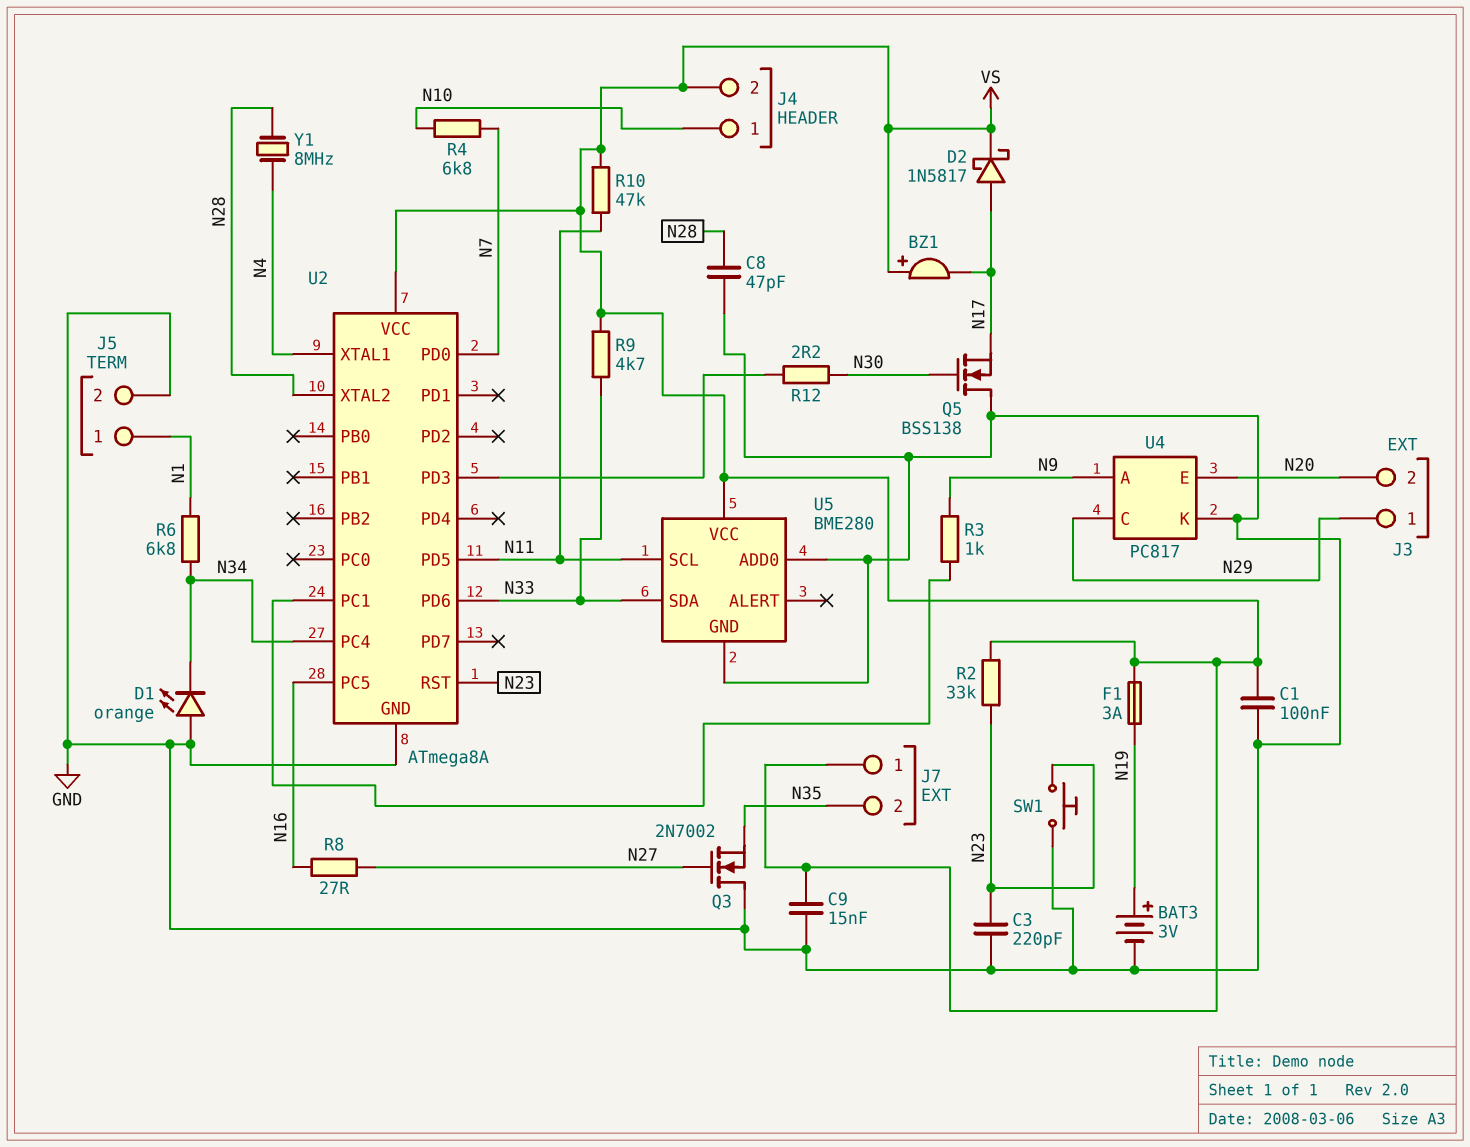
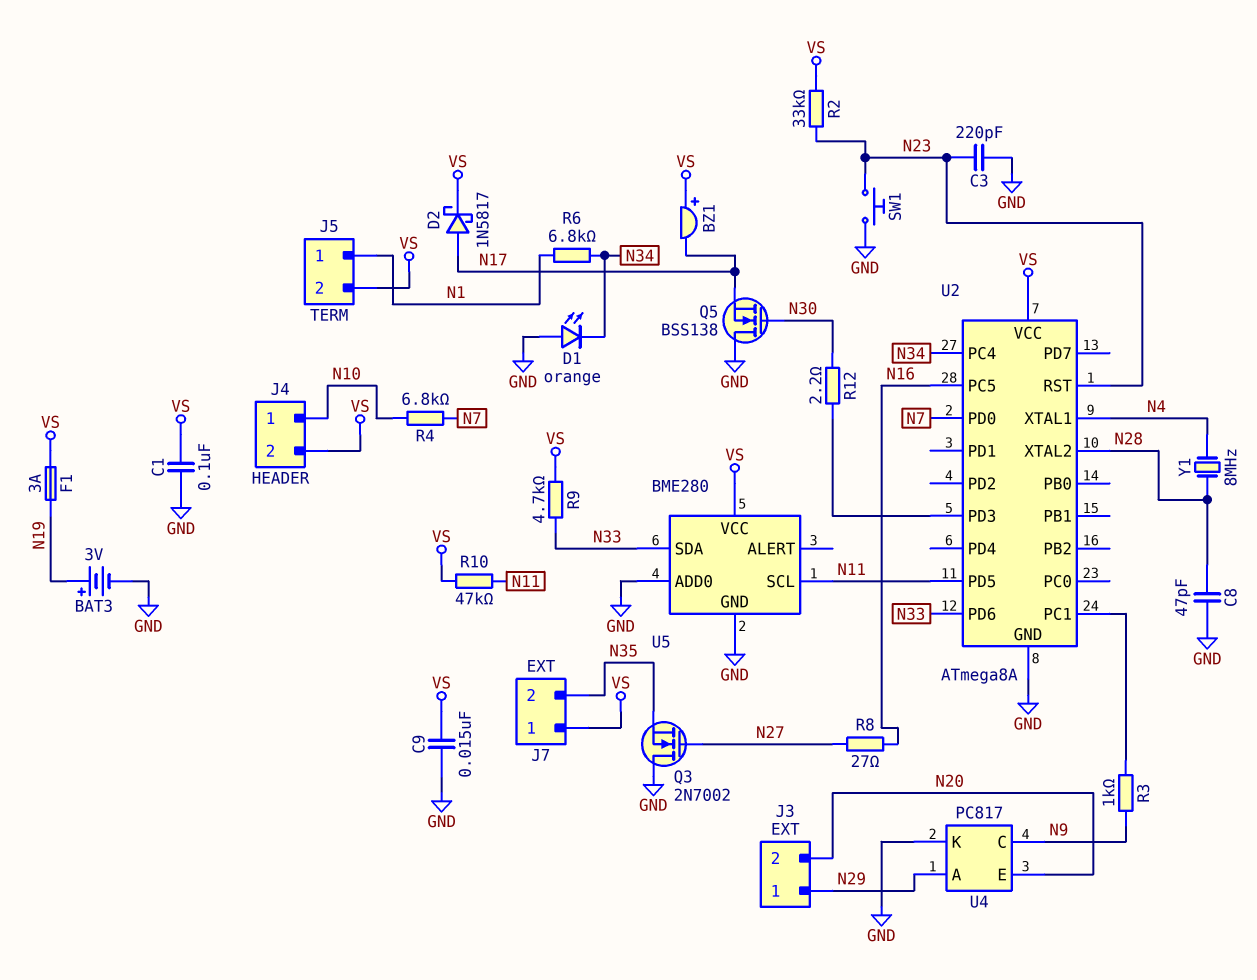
J5 pin 2: GND -> VS
U4 pin A: N9 -> N29
U4 pin C: N29 -> N9

